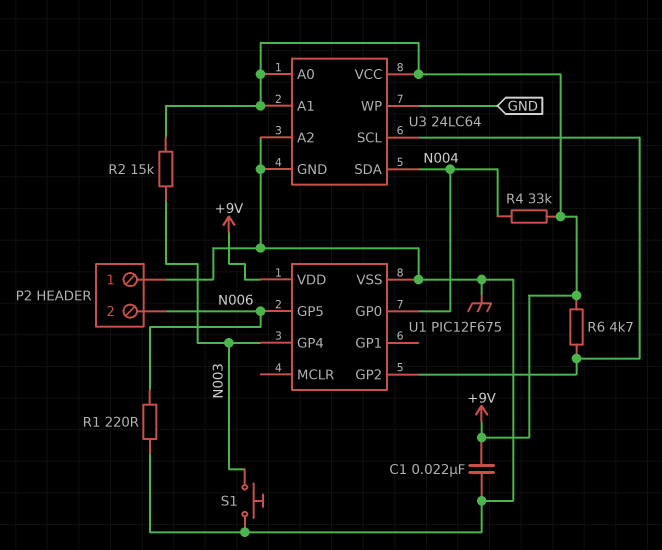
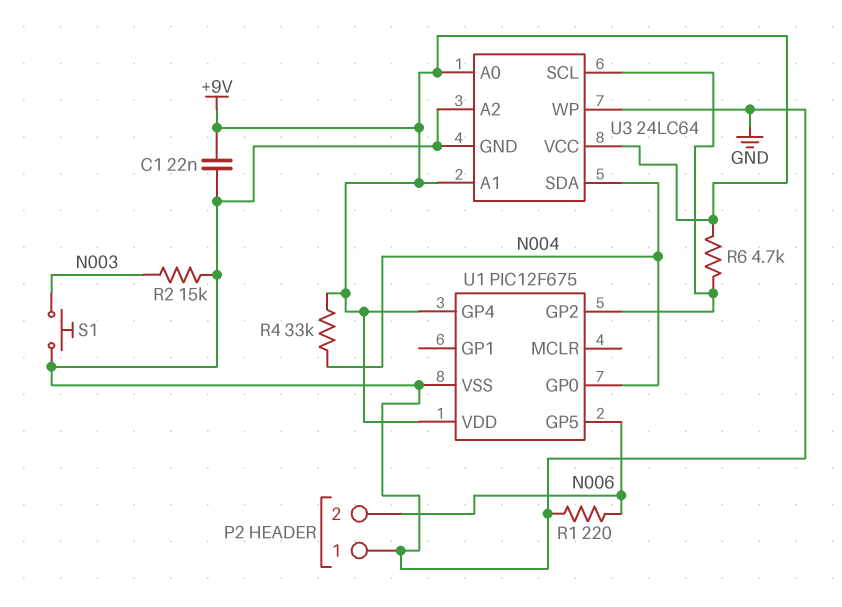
R2: 15k (+9V, N003) -> 15k (GND, N003)
U1 pin GP4: N003 -> +9V

